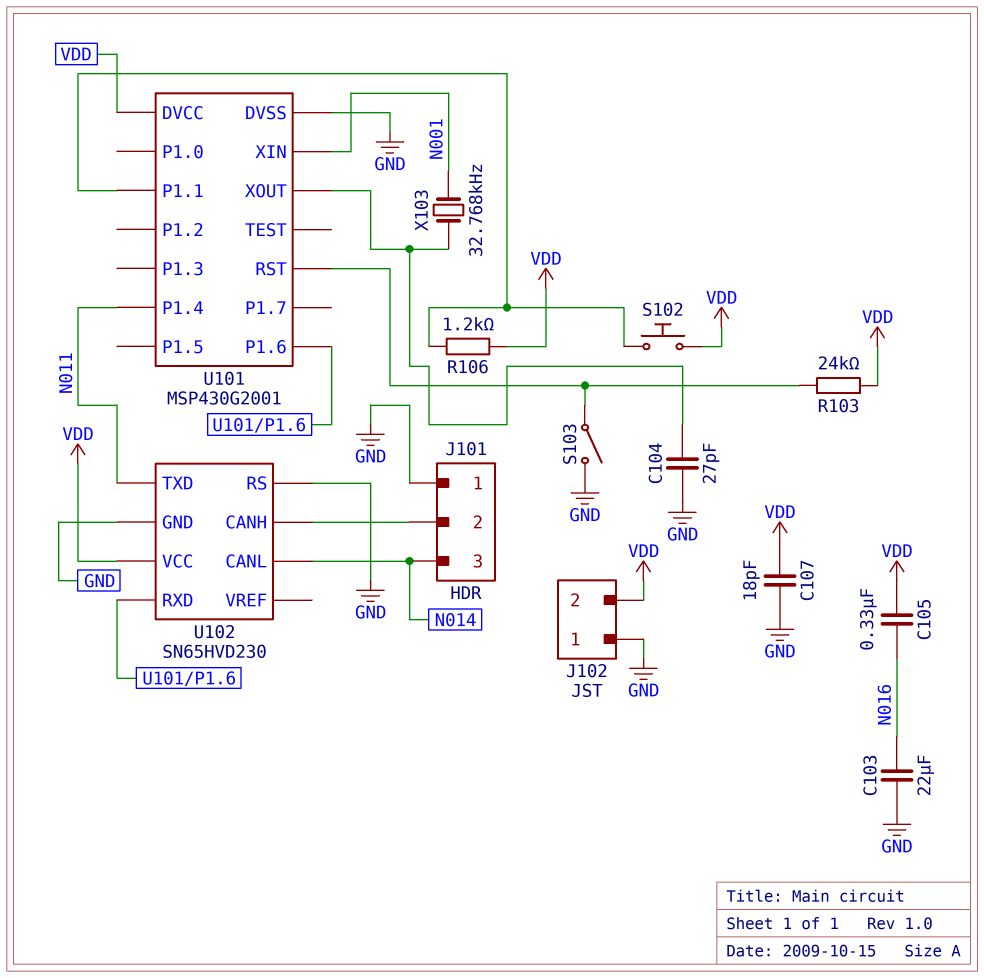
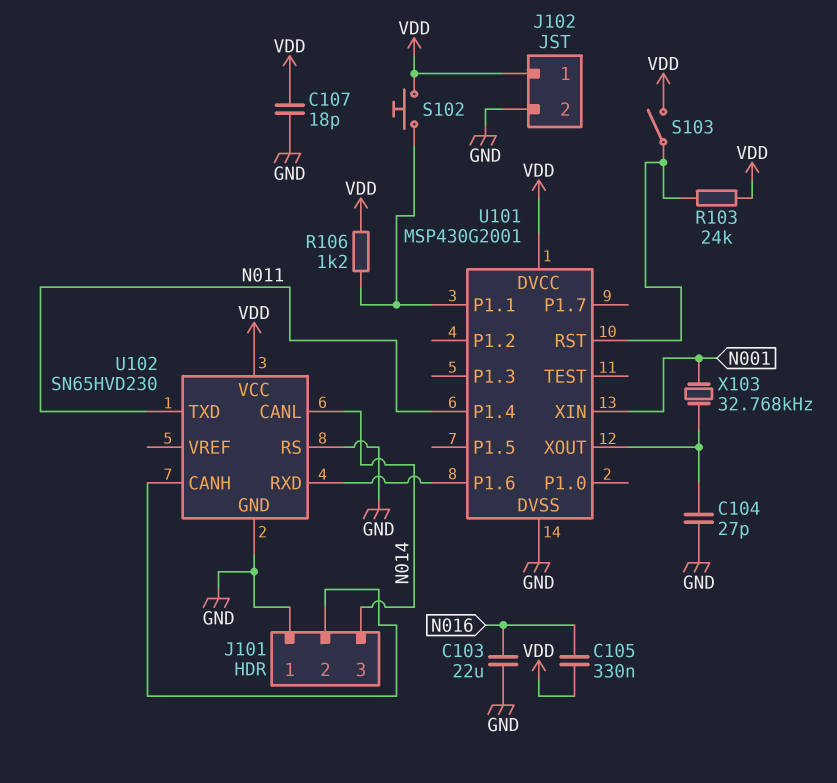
J102 pin 1: GND -> VDD
J102 pin 2: VDD -> GND
S103: switch (GND, U101/RST) -> switch (U101/RST, VDD)

